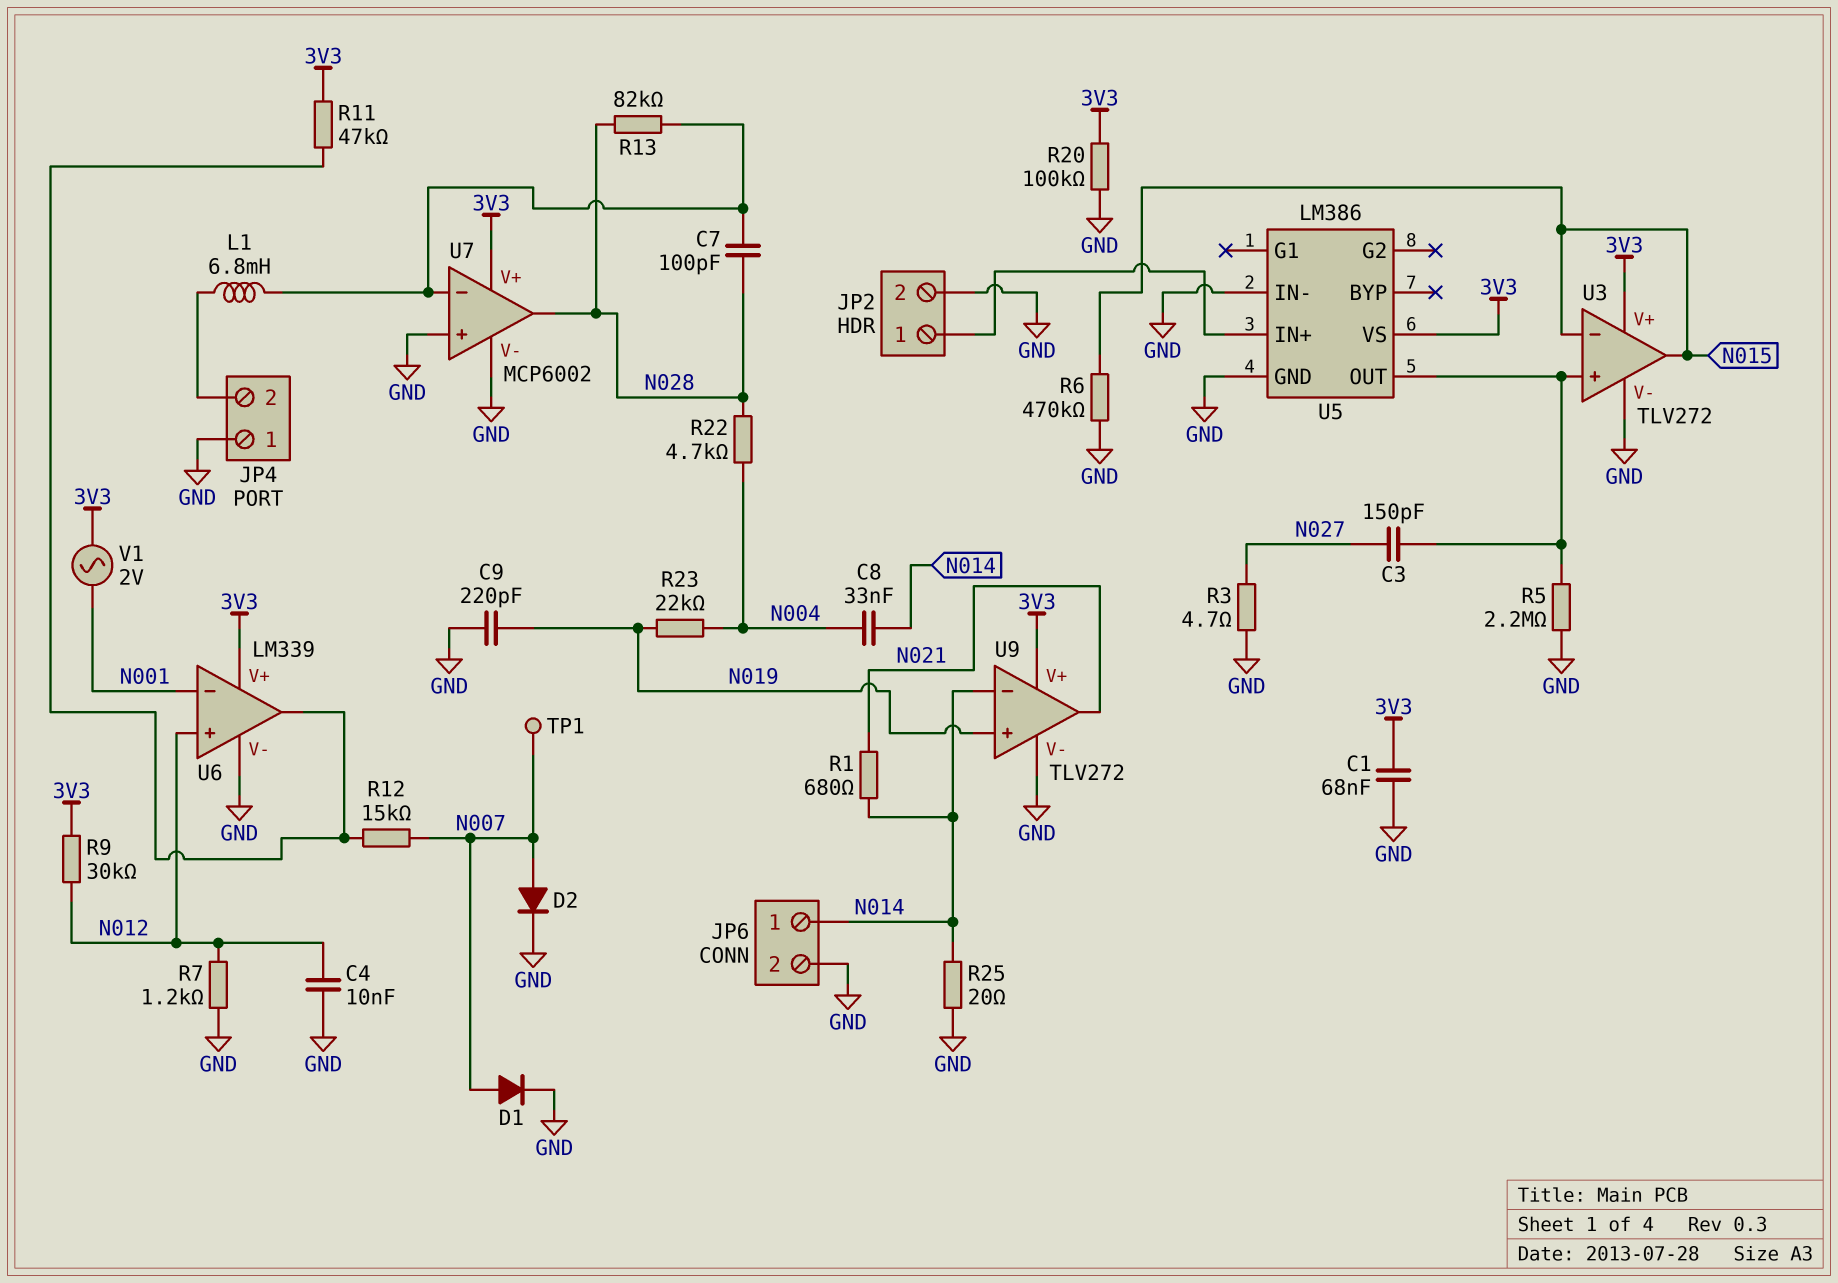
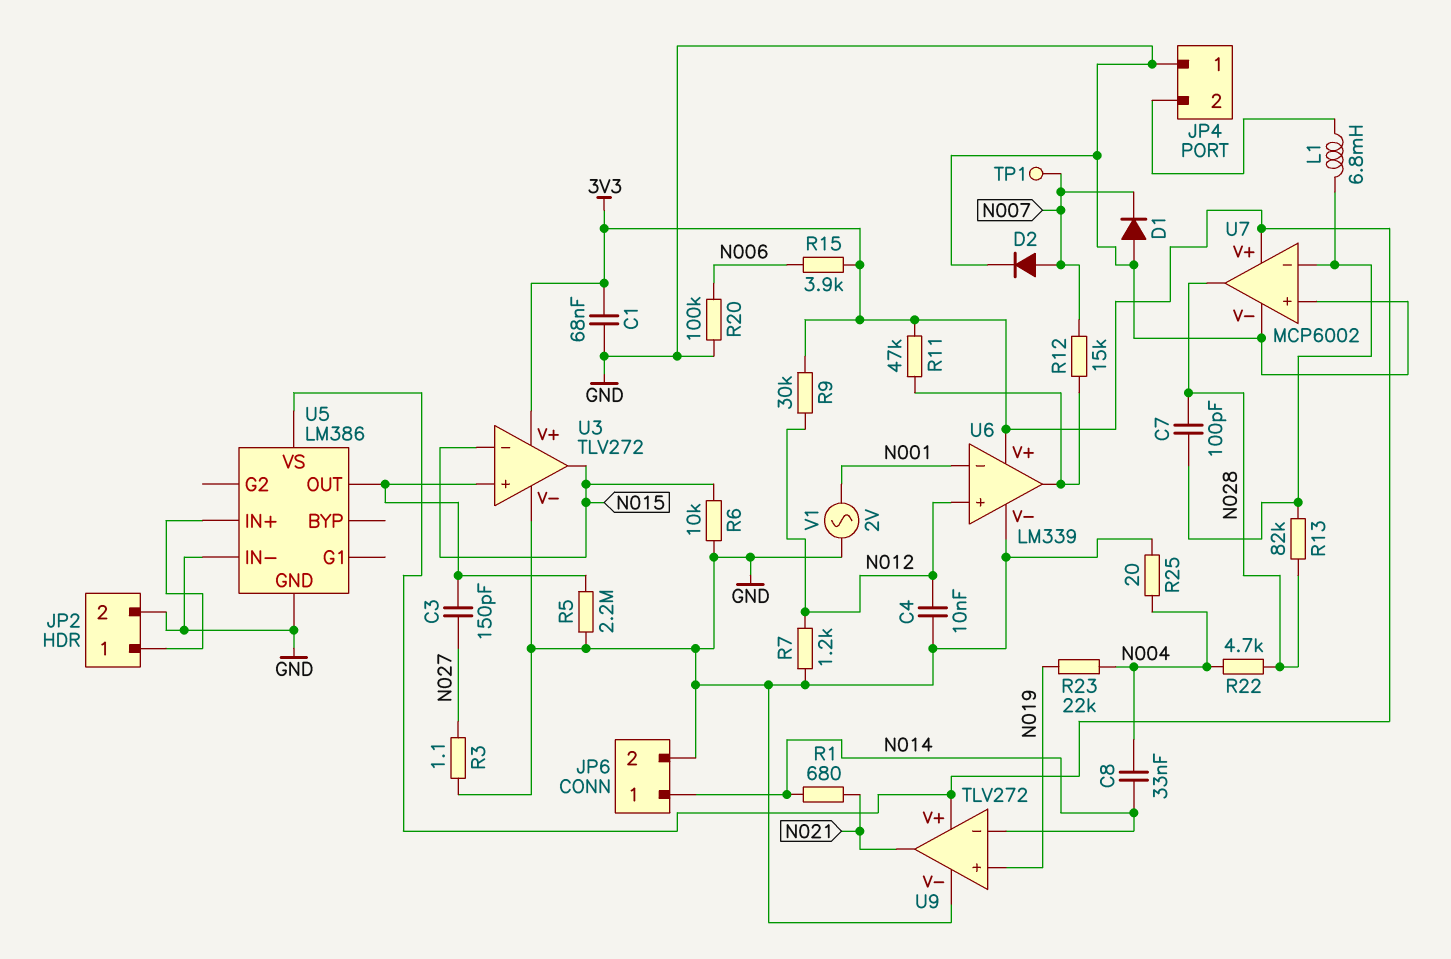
C9: 220pF (GND, N019) -> none
D1: diode (A N007, K GND) -> diode (A GND, K N007)
R3: 4.7 (GND, N027) -> 1.1 (GND, N027)
R6: 470k (GND, N015) -> 10k (GND, N015)
R15: none -> 3.9k (3V3, N006)
R20: 100k (3V3, GND) -> 100k (GND, N006)
R25: 20 (GND, N014) -> 20 (GND, N004)
V1: AC 2V (3V3, N001) -> AC 2V (GND, N001)

